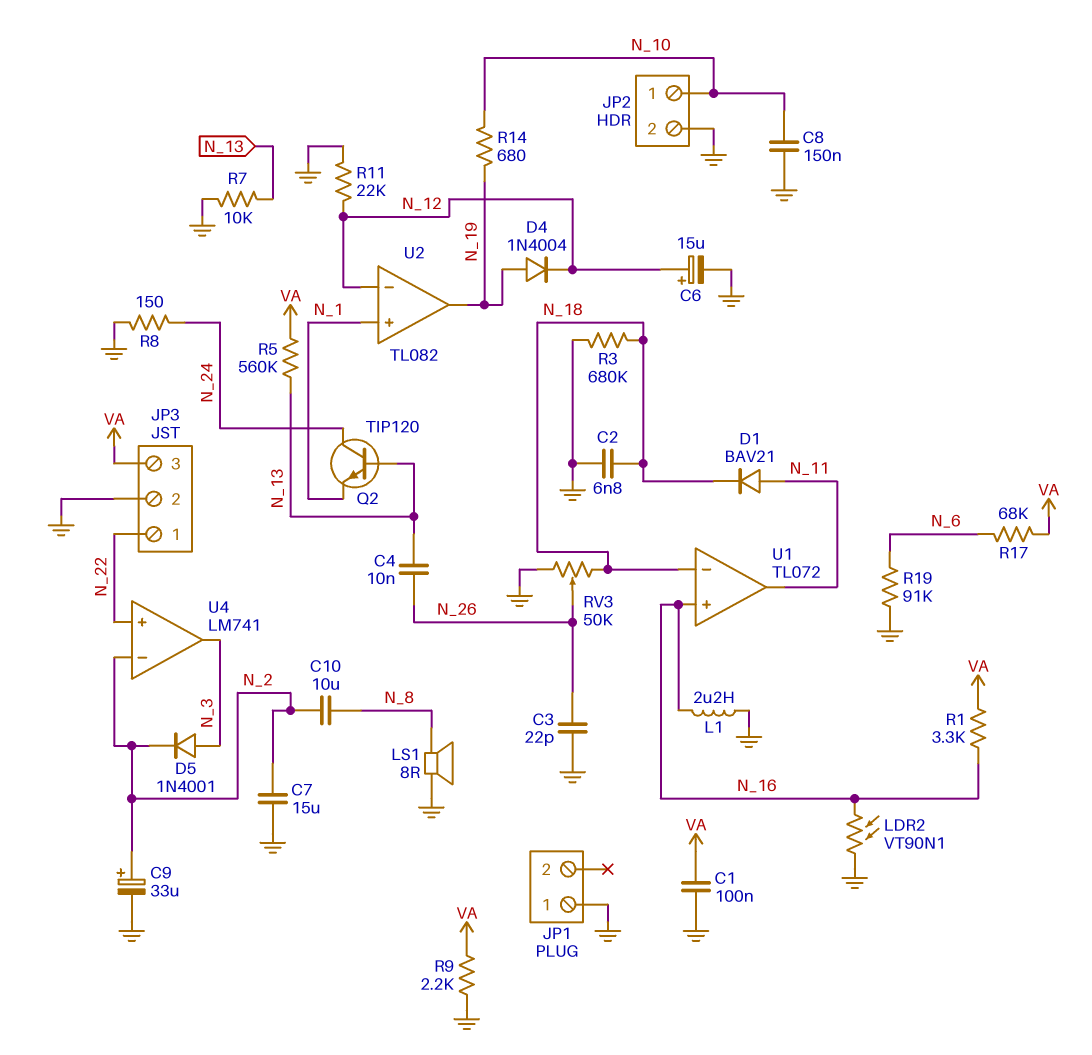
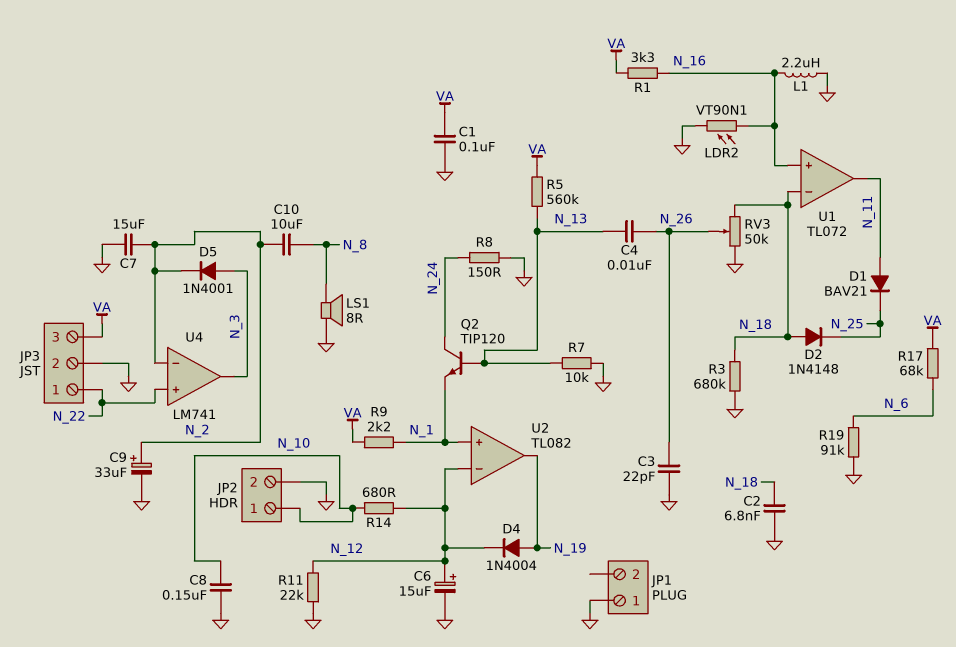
D1: diode BAV21 (A N_11, K N_18) -> diode BAV21 (A N_11, K N_25)
D2: none -> diode 1N4148 (A N_18, K N_25)
R9: 2.2k (GND, VA) -> 2.2k (N_1, VA)
R14: 680 (N_10, N_19) -> 680 (N_10, N_12)

